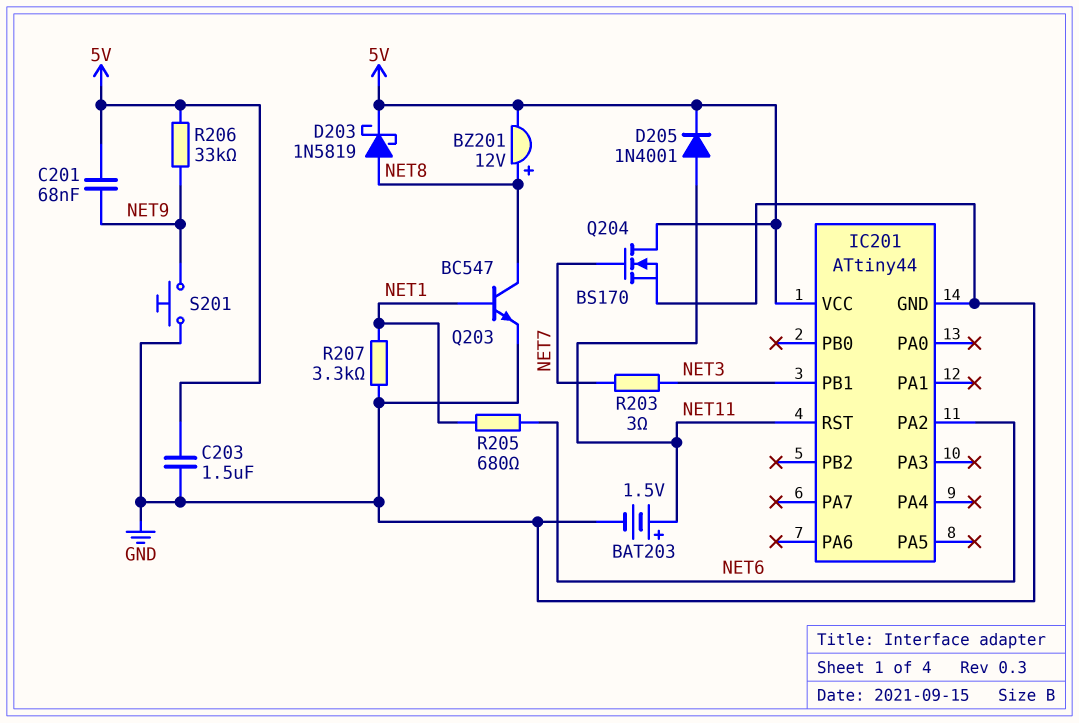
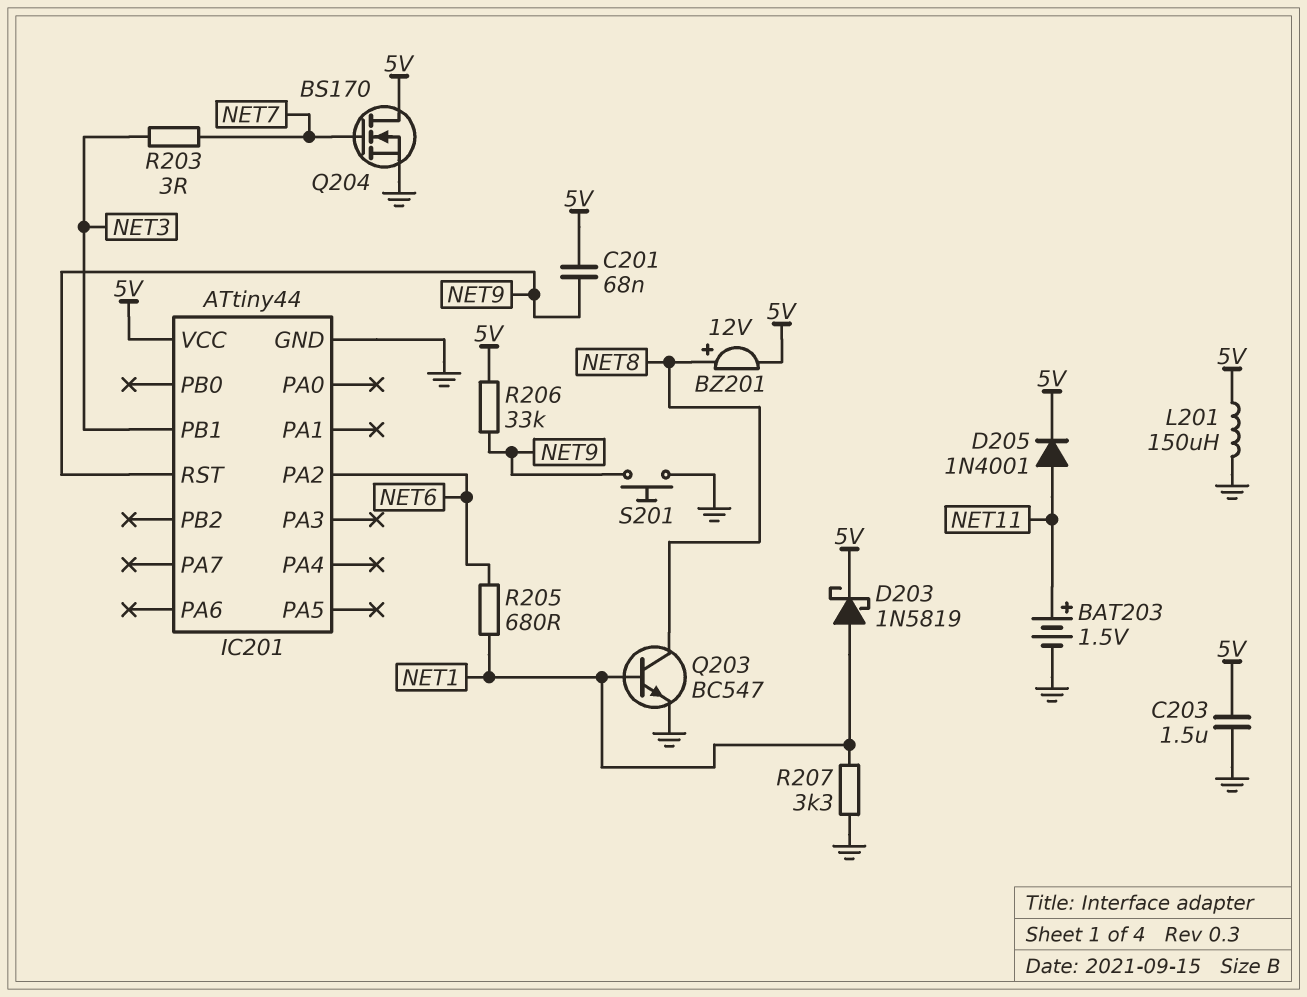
D203: schottky 1N5819 (A NET8, K 5V) -> schottky 1N5819 (A NET1, K 5V)
IC201 pin RST: NET11 -> NET9
L201: none -> 150uH (5V, GND)

